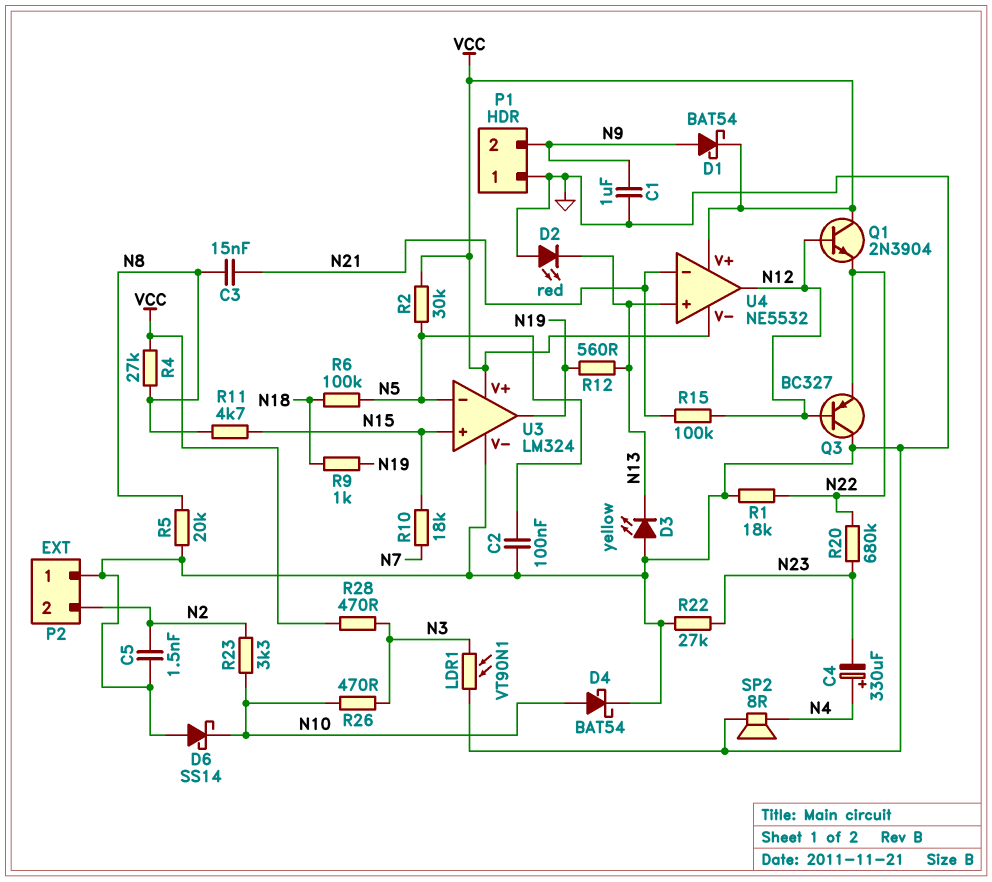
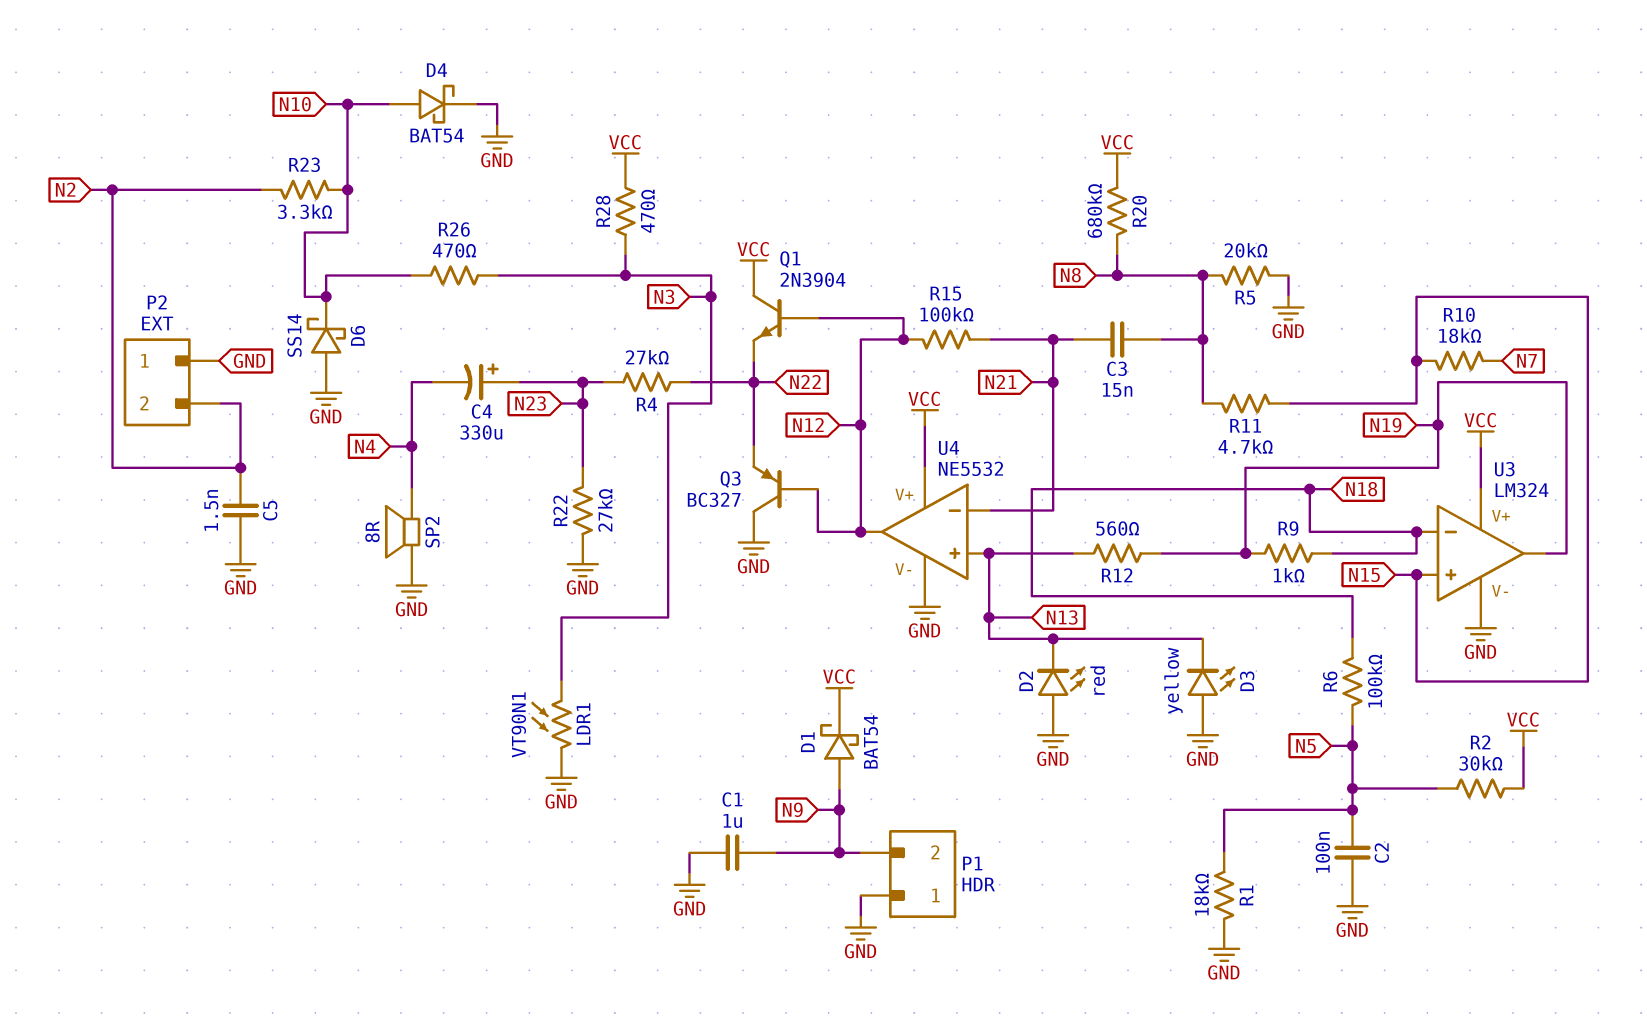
C4: 330uF (plus N4, minus N23) -> 330uF (plus N23, minus N4)
R1: 18k (GND, N22) -> 18k (GND, N5)
R4: 27k (N8, VCC) -> 27k (N22, N23)
R20: 680k (N22, N23) -> 680k (N8, VCC)
U3 pin in-: N5 -> N18
U4 pin V-: VCC -> GND

